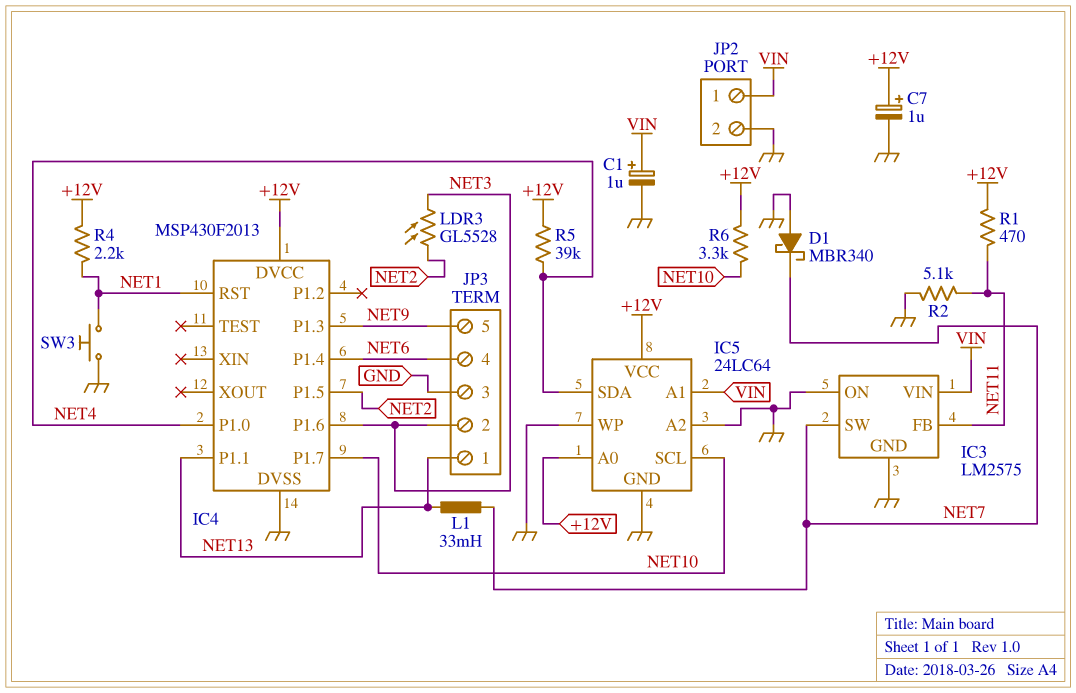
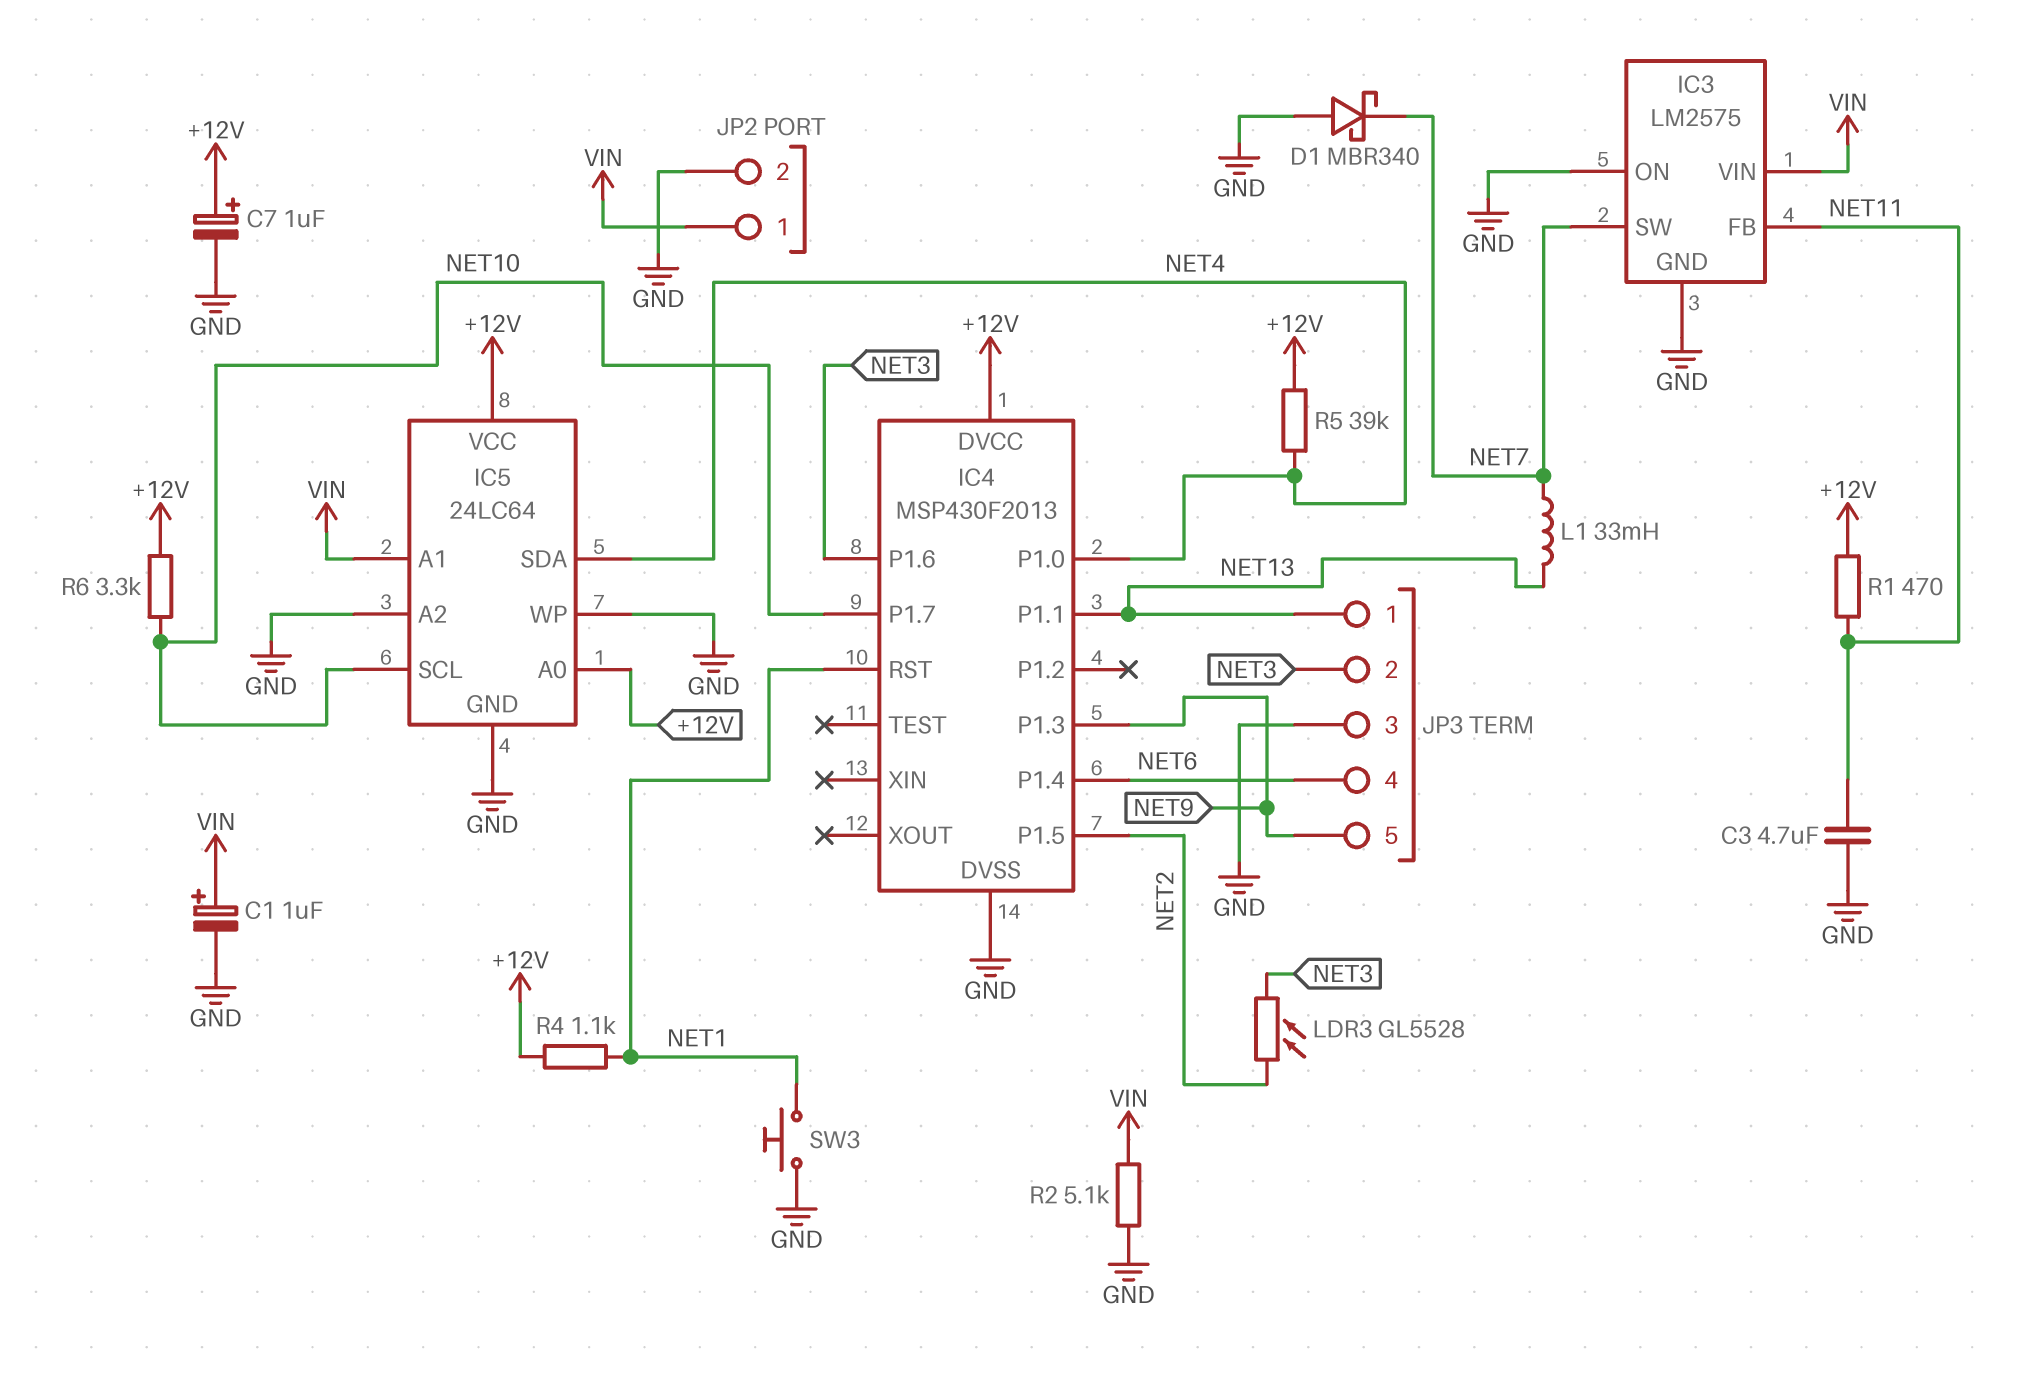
C3: none -> 4.7uF (GND, NET11)
R2: 5.1k (GND, NET11) -> 5.1k (GND, VIN)
R4: 2.2k (+12V, NET1) -> 1.1k (+12V, NET1)

